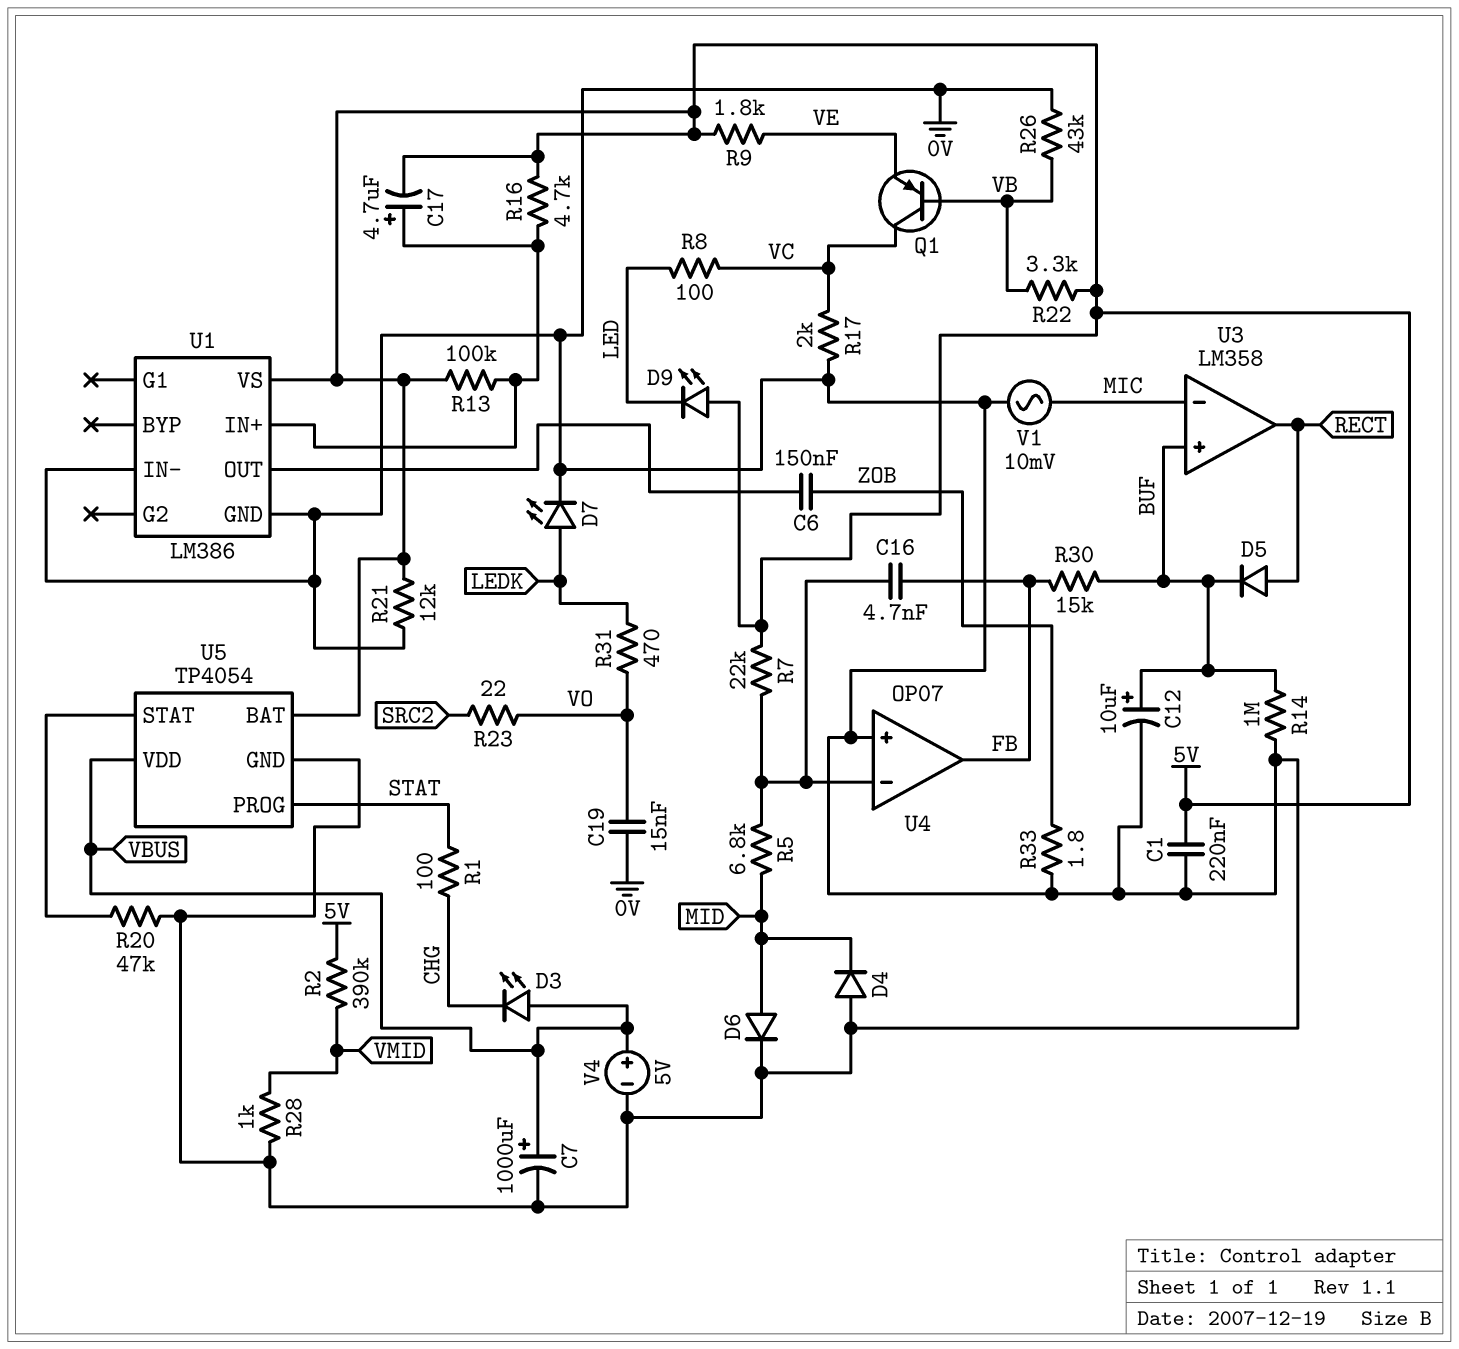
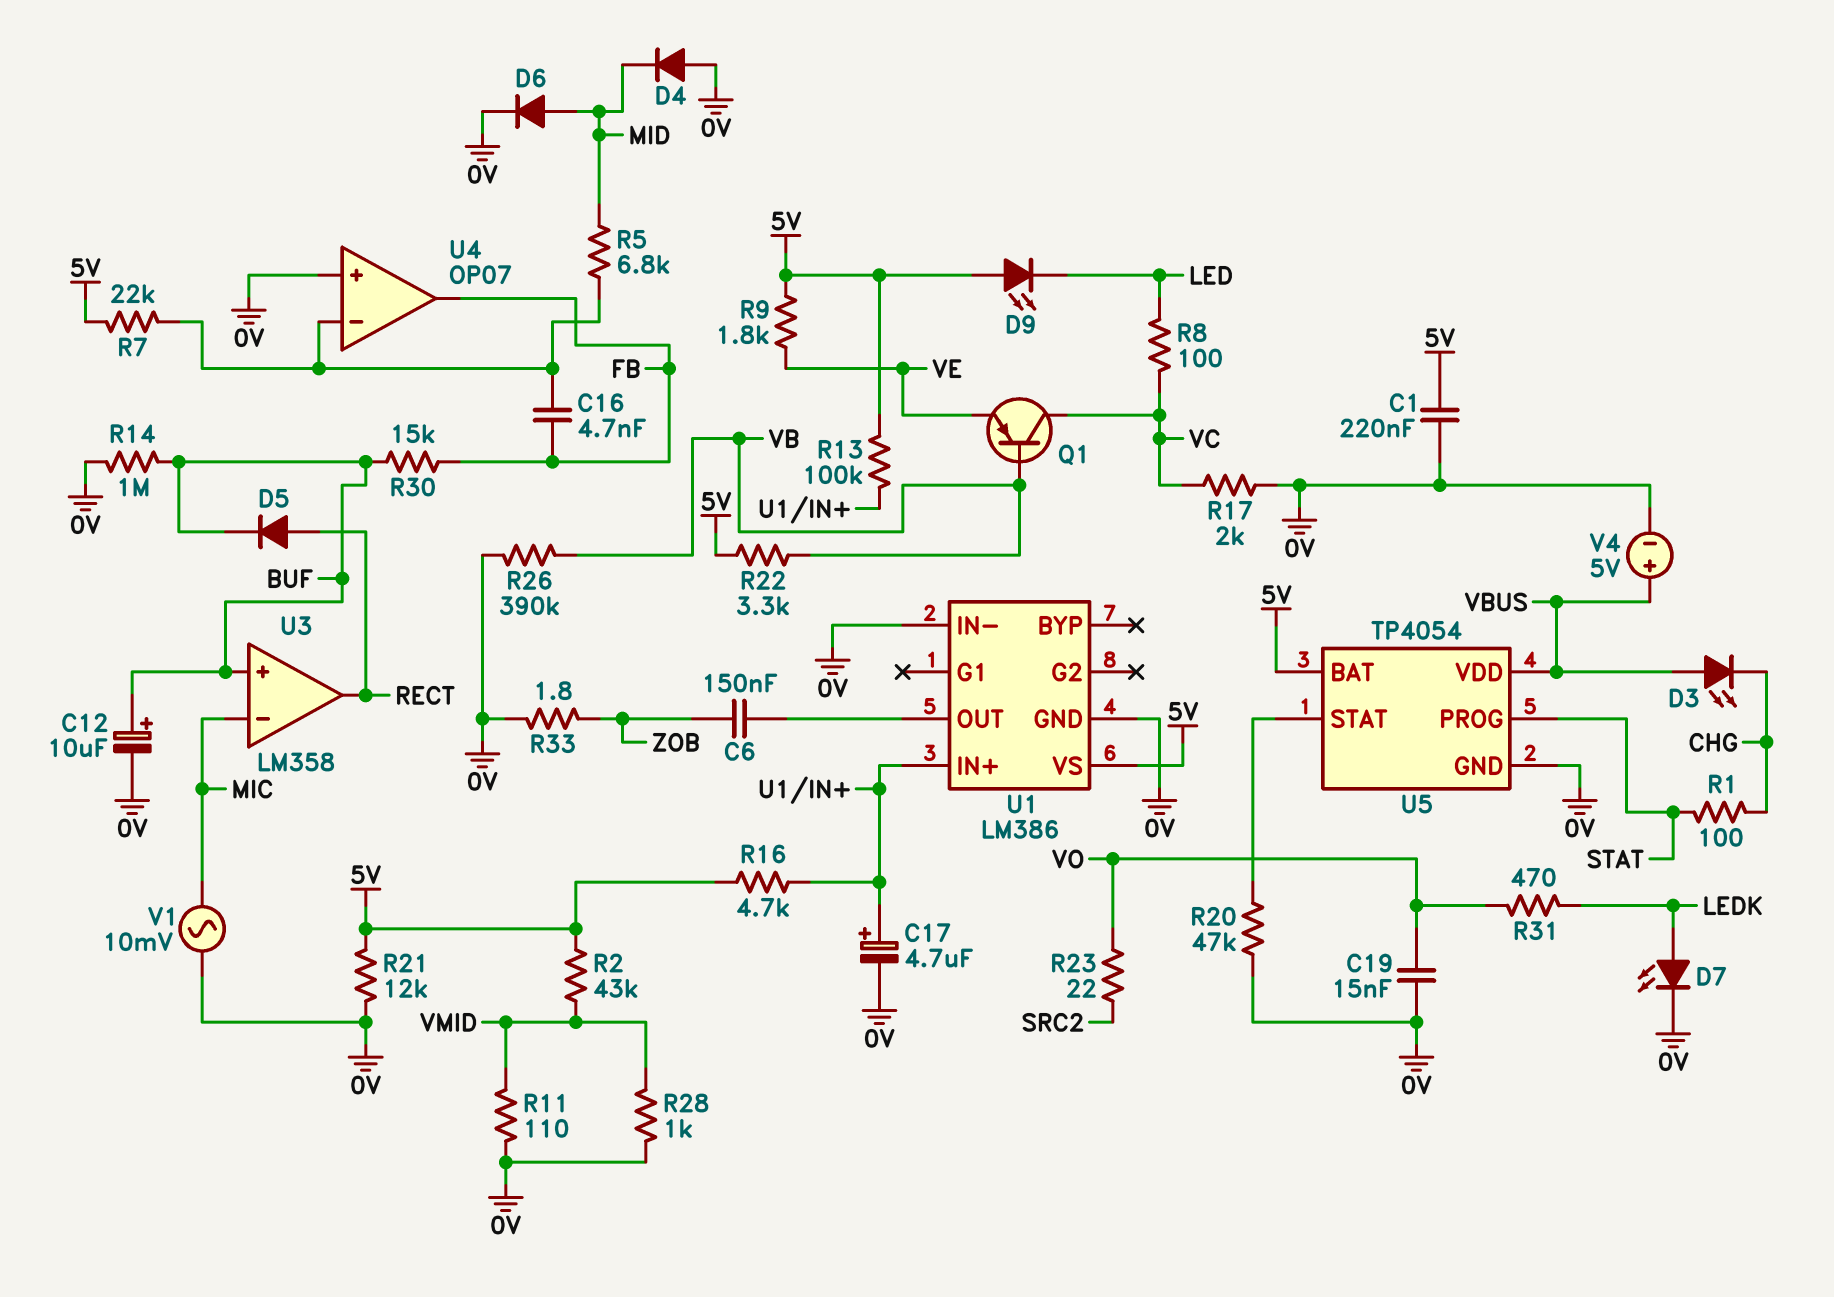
C7: 1000uF (plus VBUS, minus 0V) -> none
C17: 4.7uF (plus U1/IN+, minus 5V) -> 4.7uF (plus U1/IN+, minus 0V)
R2: 390k (5V, VMID) -> 43k (5V, VMID)
R11: none -> 110 (0V, VMID)
R26: 43k (0V, VB) -> 390k (0V, VB)

